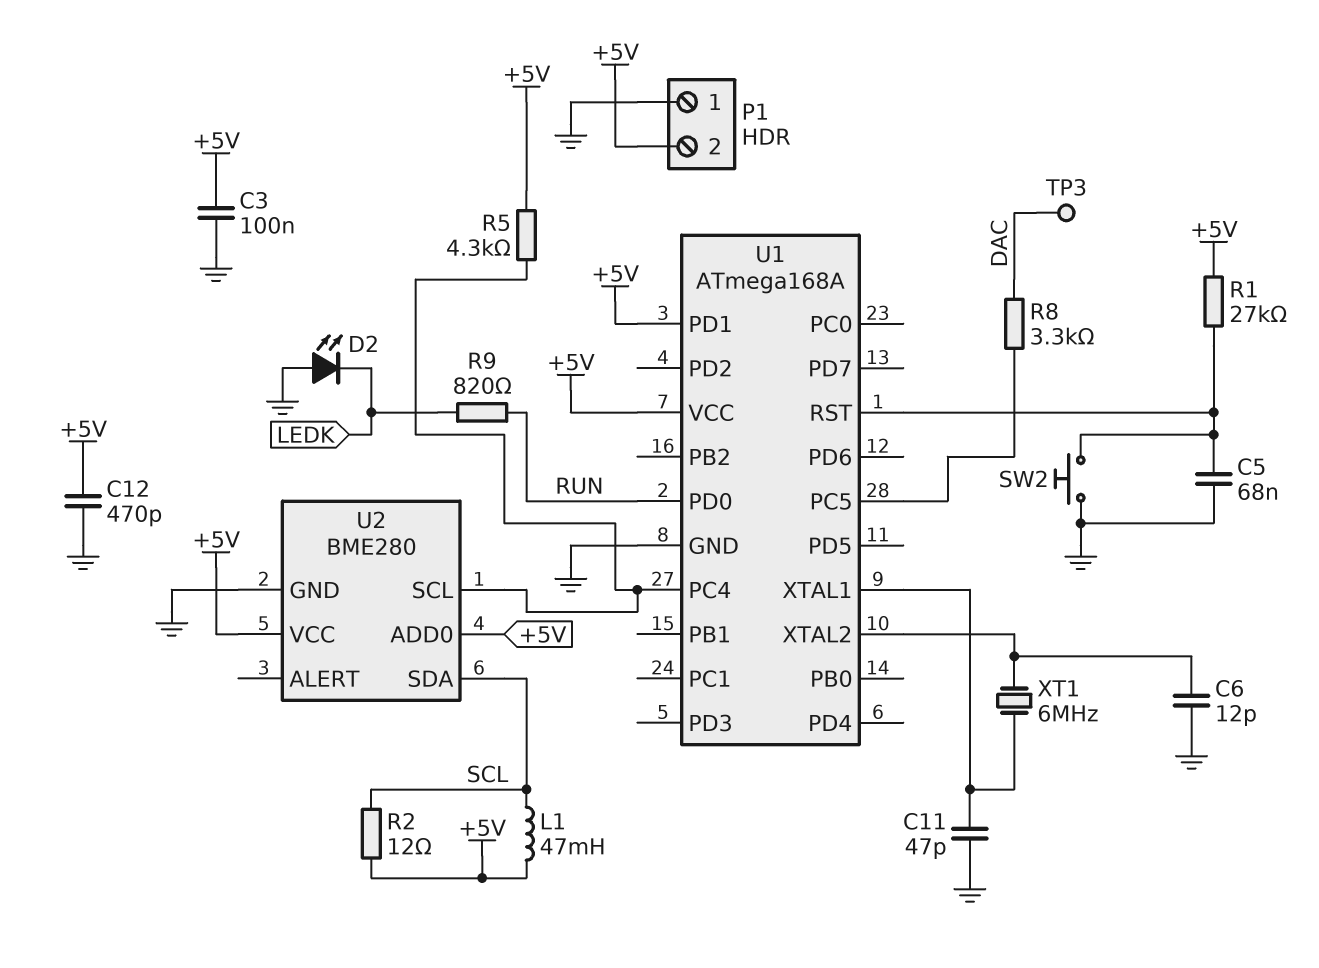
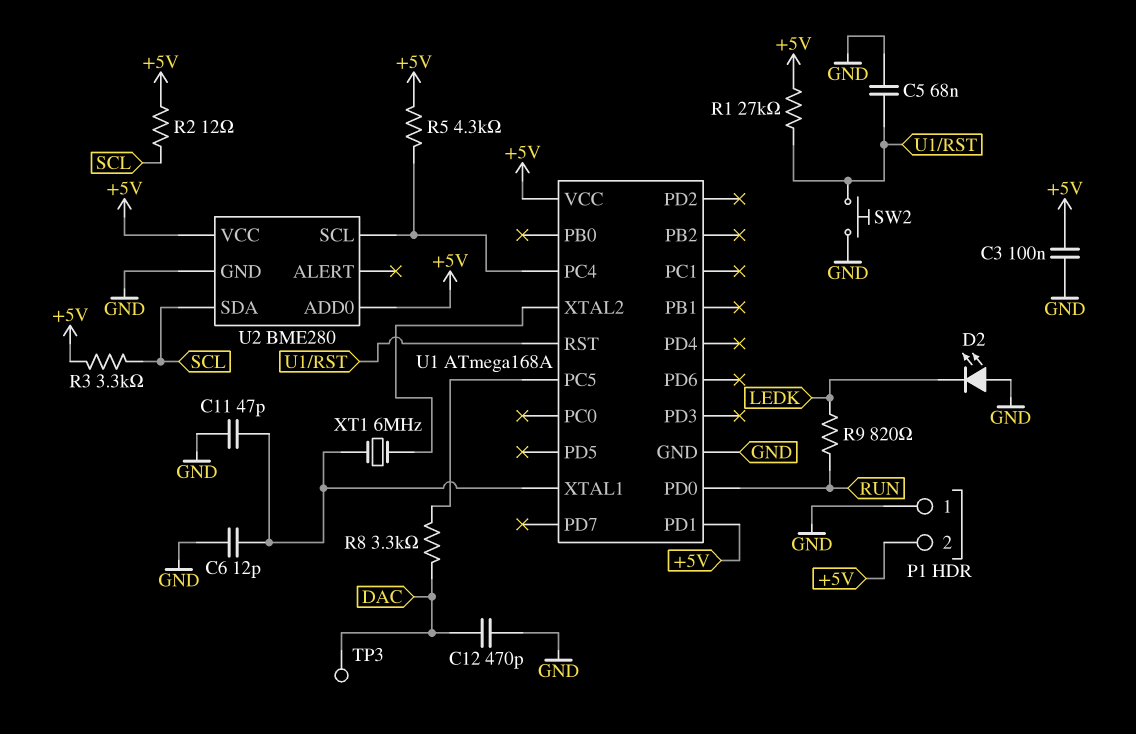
C6: 12pF (GND, U1/XTAL2) -> 12pF (GND, U1/XTAL1)
C12: 470pF (+5V, GND) -> 470pF (DAC, GND)
L1: 47mH (+5V, SCL) -> none
R3: none -> 3.3k (+5V, SCL)

